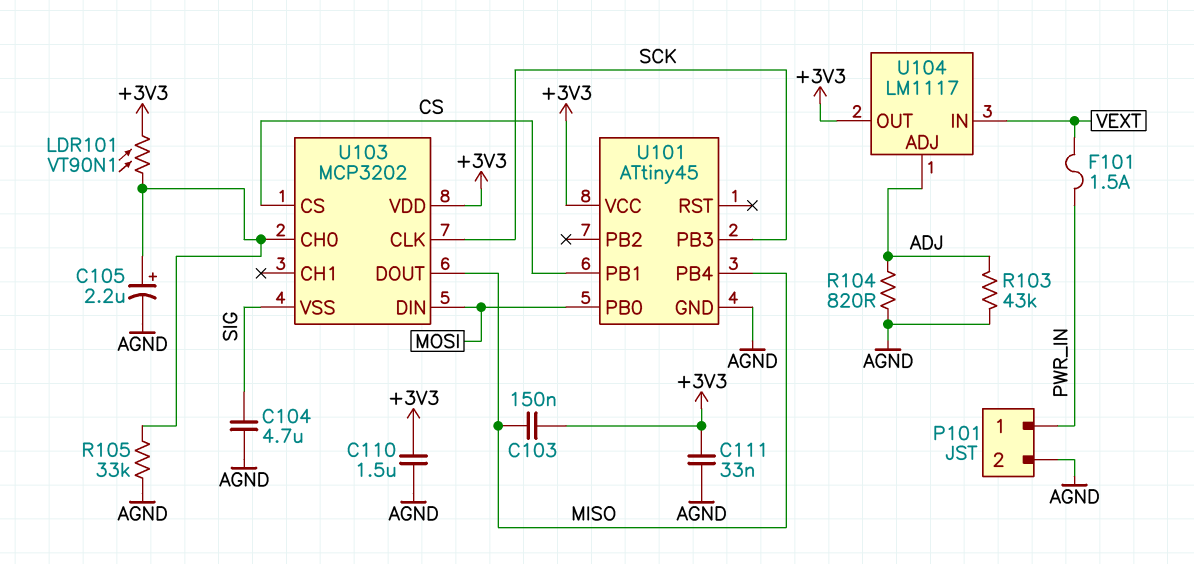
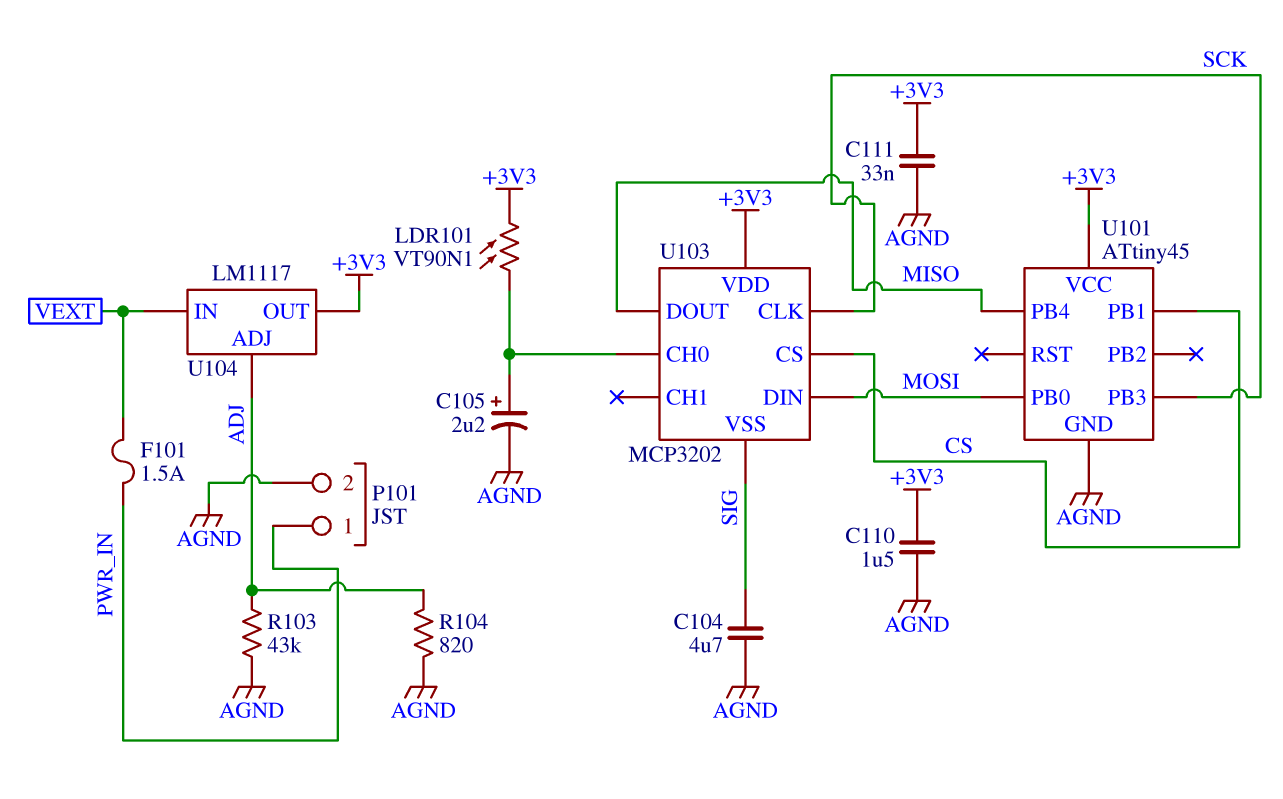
C103: 150nF (+3V3, MISO) -> none
R105: 33k (AGND, U103/CH0) -> none

